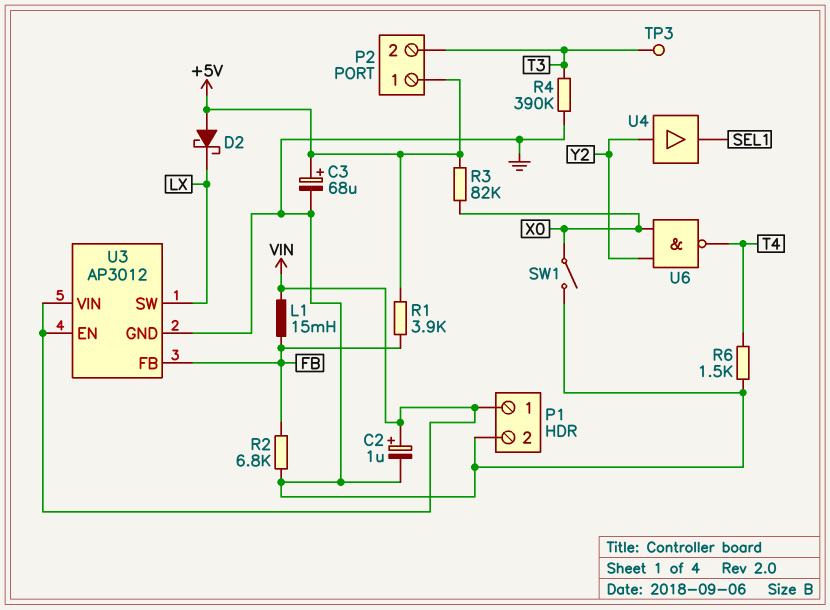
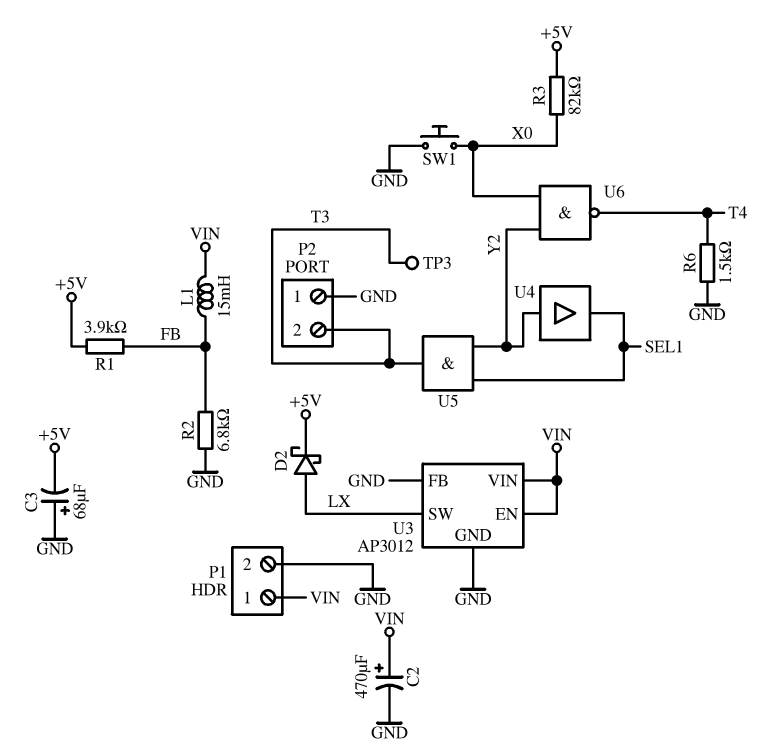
C2: 1uF (plus VIN, minus GND) -> 470uF (plus VIN, minus GND)
C3: 68uF (plus +5V, minus GND) -> 68uF (plus GND, minus +5V)
D2: schottky (A +5V, K LX) -> schottky (A LX, K +5V)
P2 pin 1: +5V -> GND
R4: 390k (GND, T3) -> none
SW1: switch (GND, X0) -> button (GND, X0)
U3 pin FB: FB -> GND
U5: none -> AND (in SEL1, in Y2, out T3)

